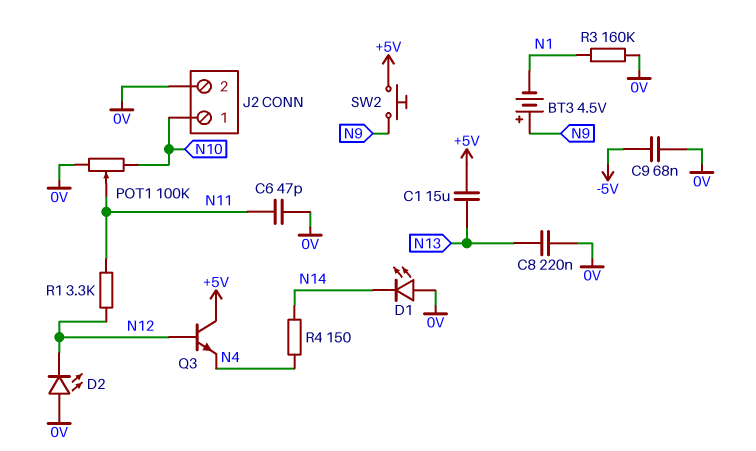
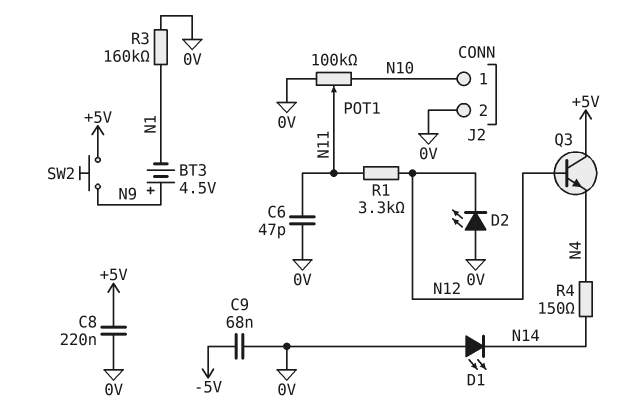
C1: 15uF (+5V, N13) -> none
C8: 220nF (0V, N13) -> 220nF (+5V, 0V)

